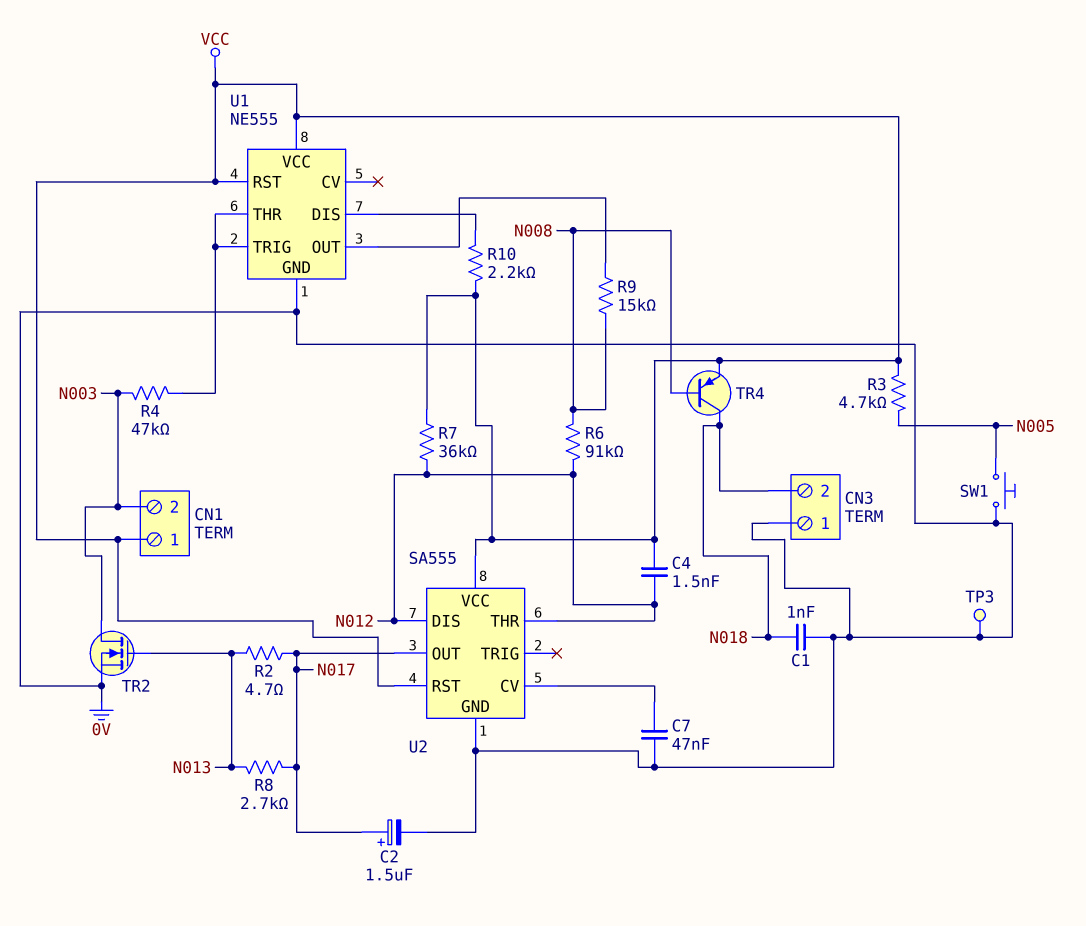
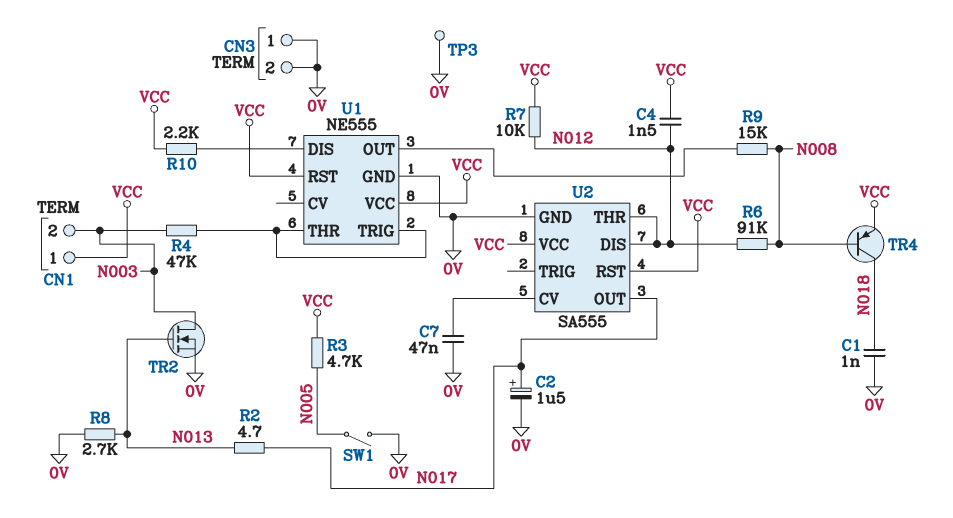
CN3 pin 2: N018 -> 0V
R7: 36k (N012, VCC) -> 10k (N012, VCC)
R8: 2.7k (N013, N017) -> 2.7k (0V, N013)
SW1: button (0V, N005) -> switch (0V, N005)

